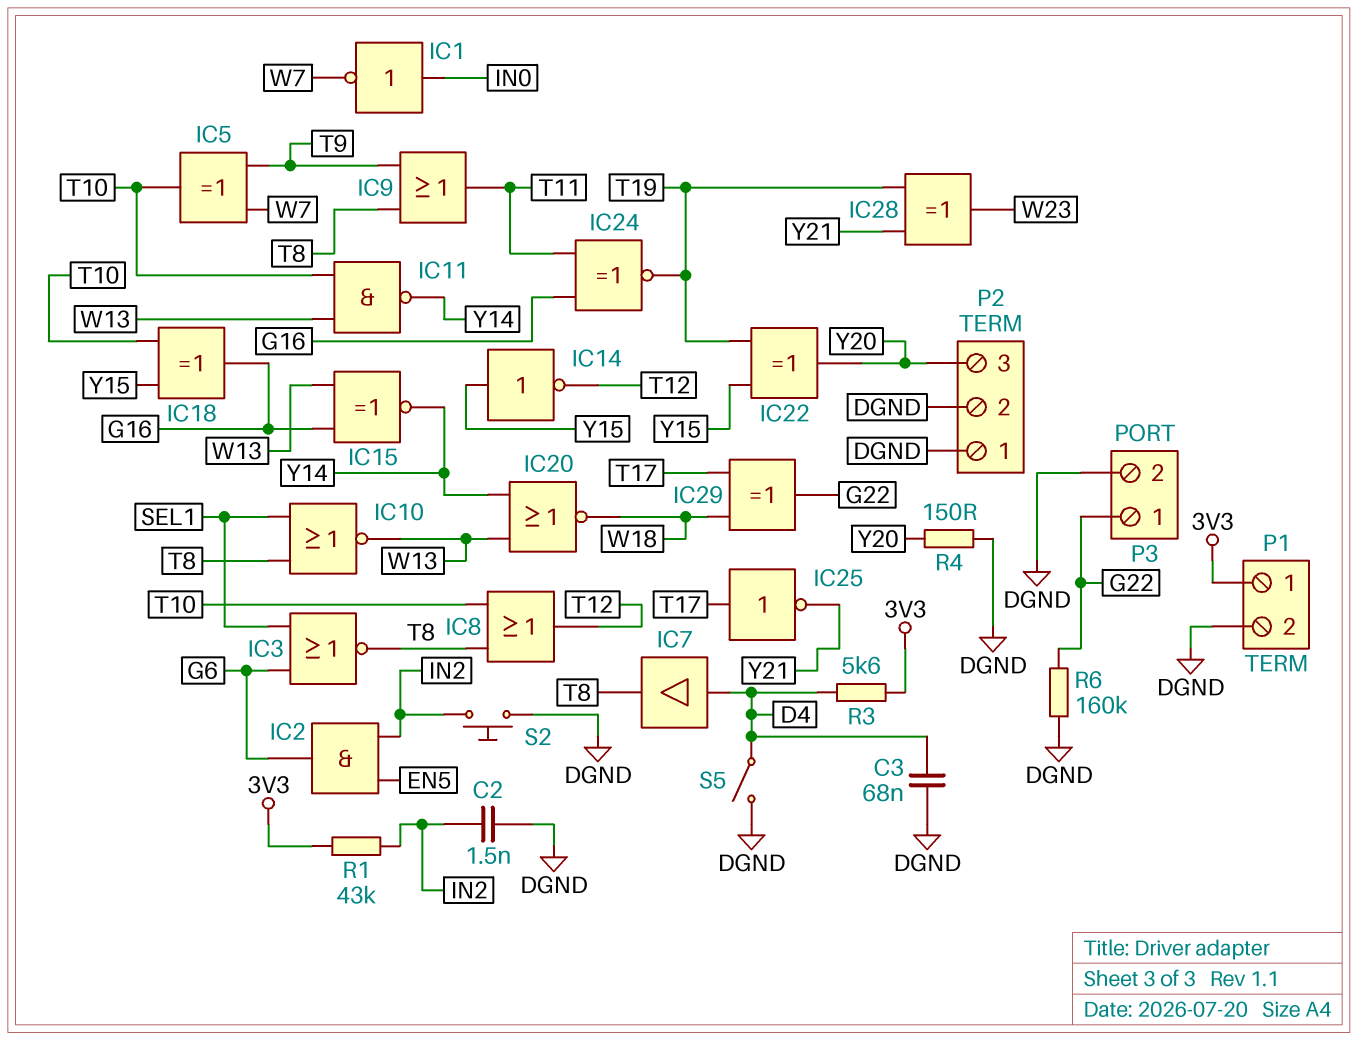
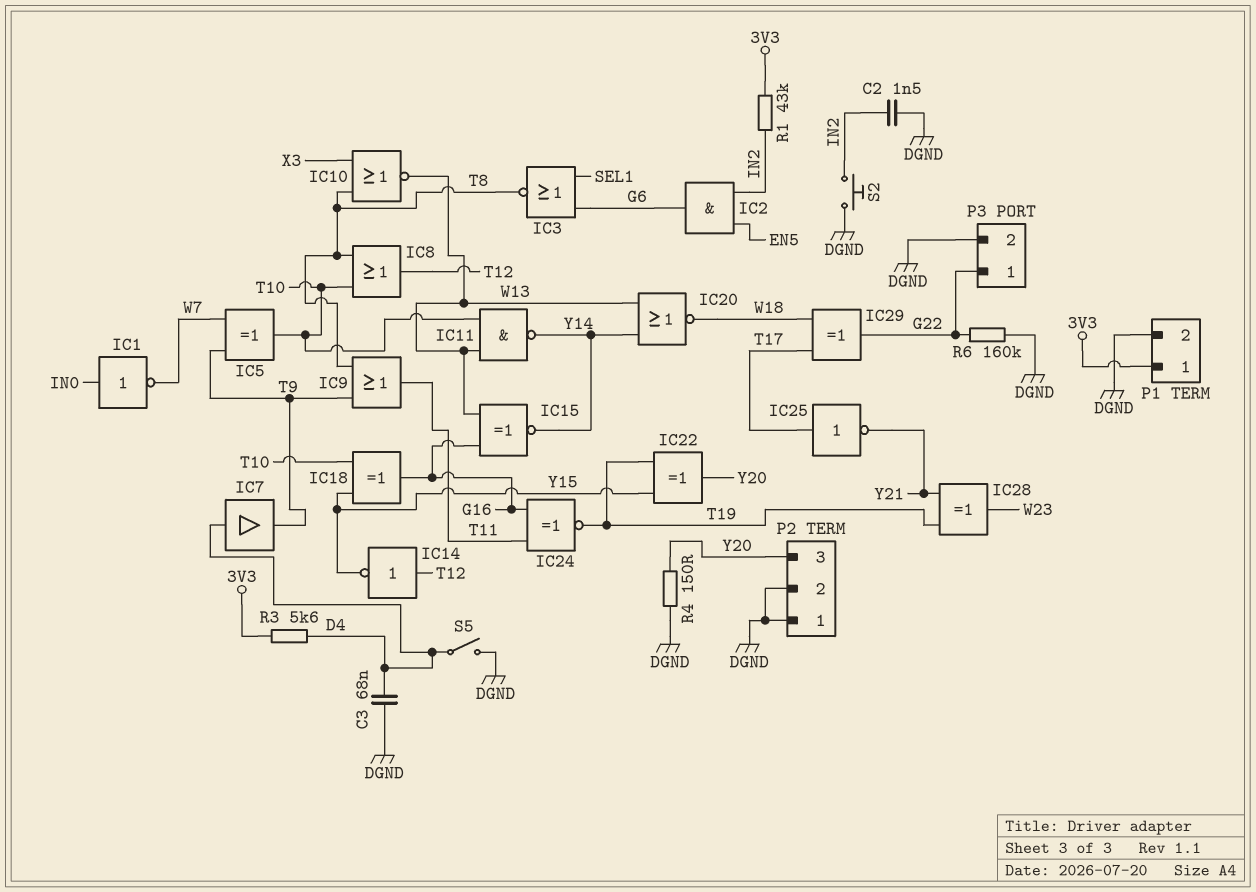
IC7: buffer (in D4, out T8) -> buffer (in D4, out T9)
IC10: NOR (in SEL1, in T8, out W13) -> NOR (in T8, in X3, out W13)
IC14: NOT (in Y15, out T12) -> NOT (in T12, out Y15)

